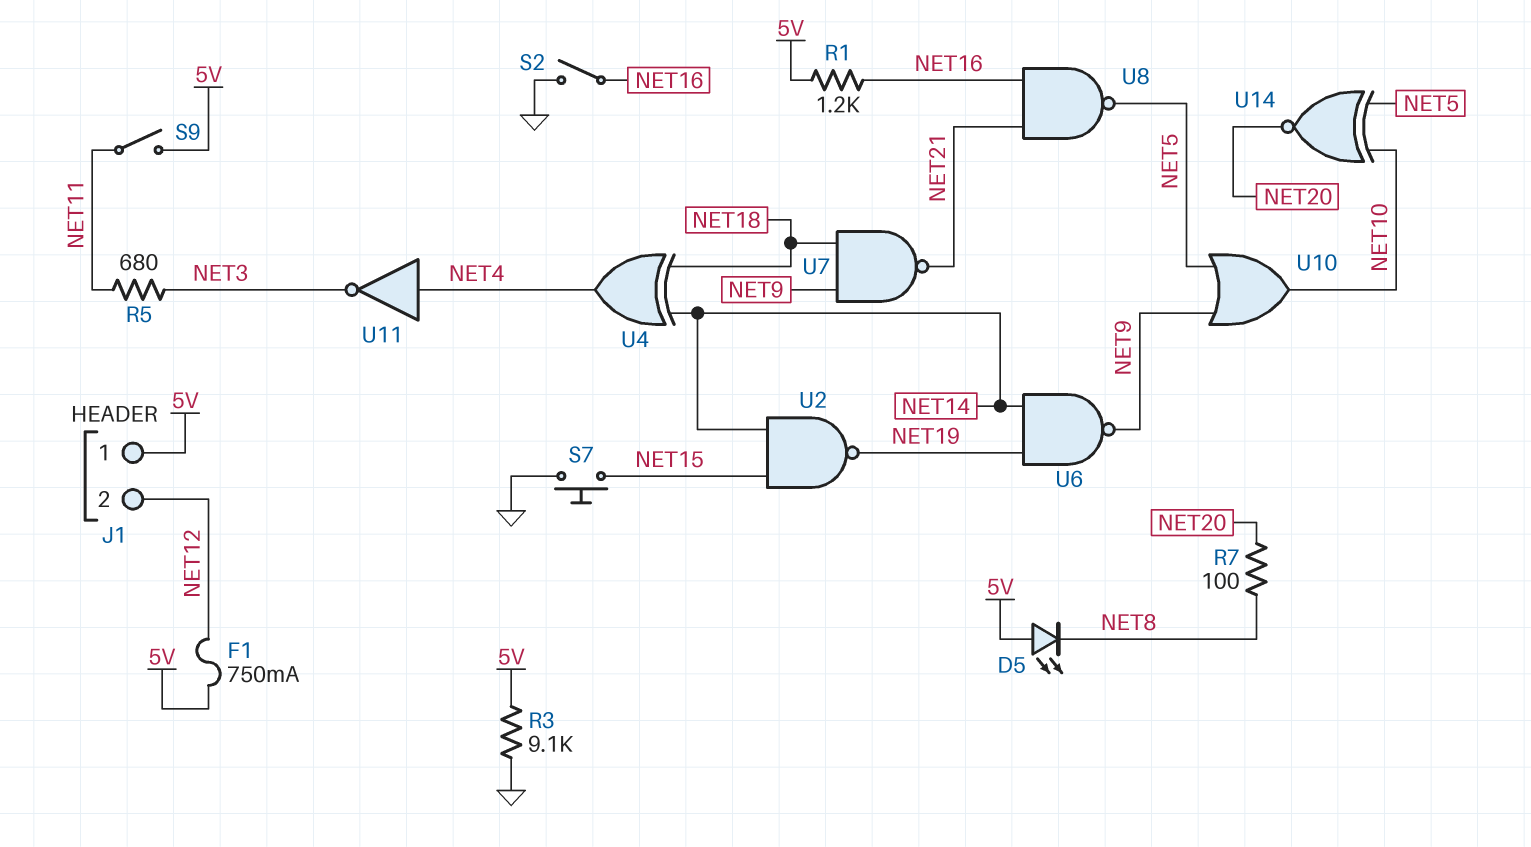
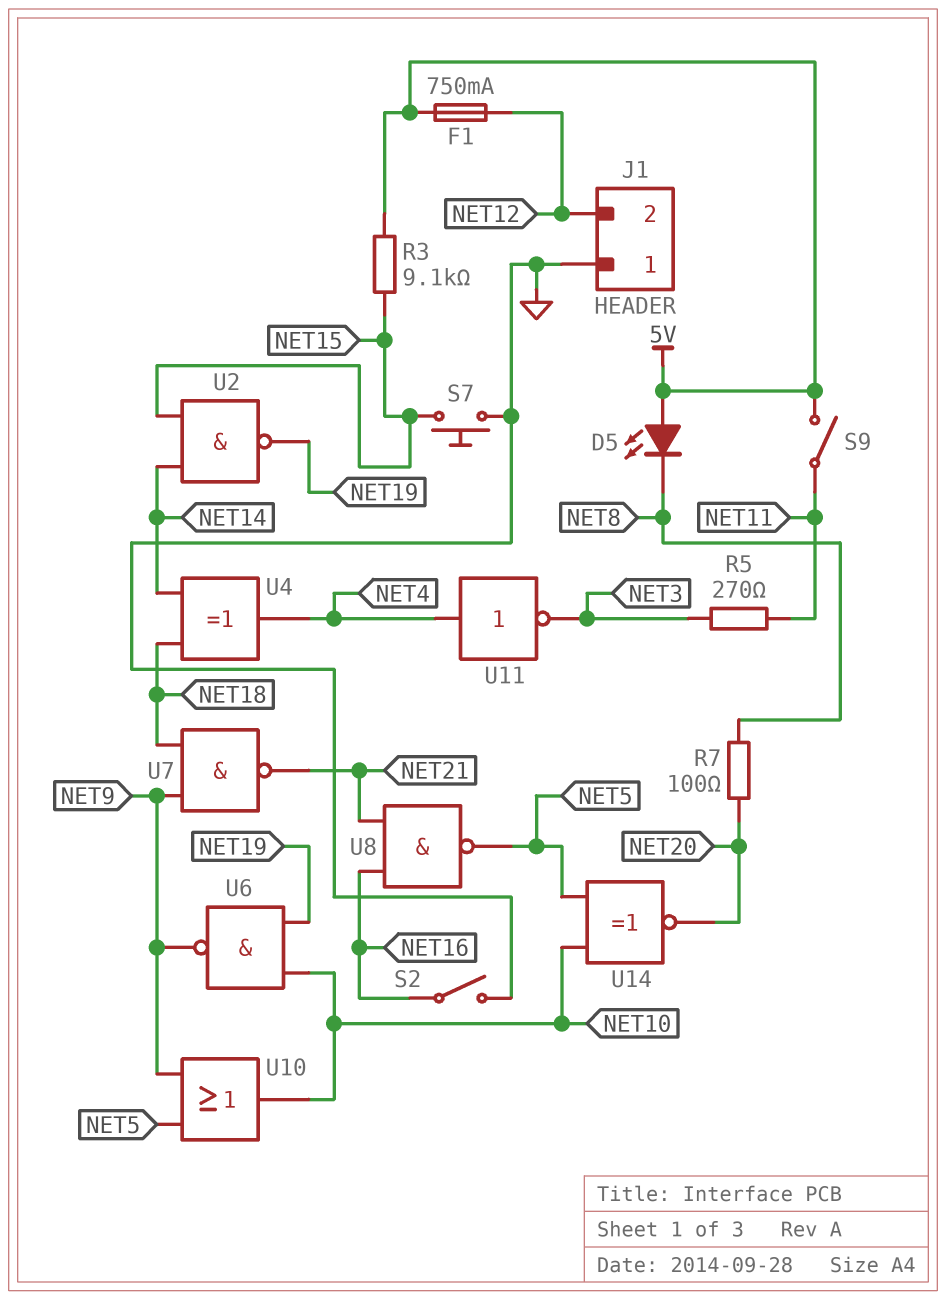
J1 pin 1: 5V -> GND
R1: 1.2k (5V, NET16) -> none
R3: 9.1k (5V, GND) -> 9.1k (5V, NET15)
R5: 680 (NET3, NET11) -> 270 (NET3, NET11)
U6: NAND (in NET14, in NET19, out NET9) -> NAND (in NET10, in NET19, out NET9)

